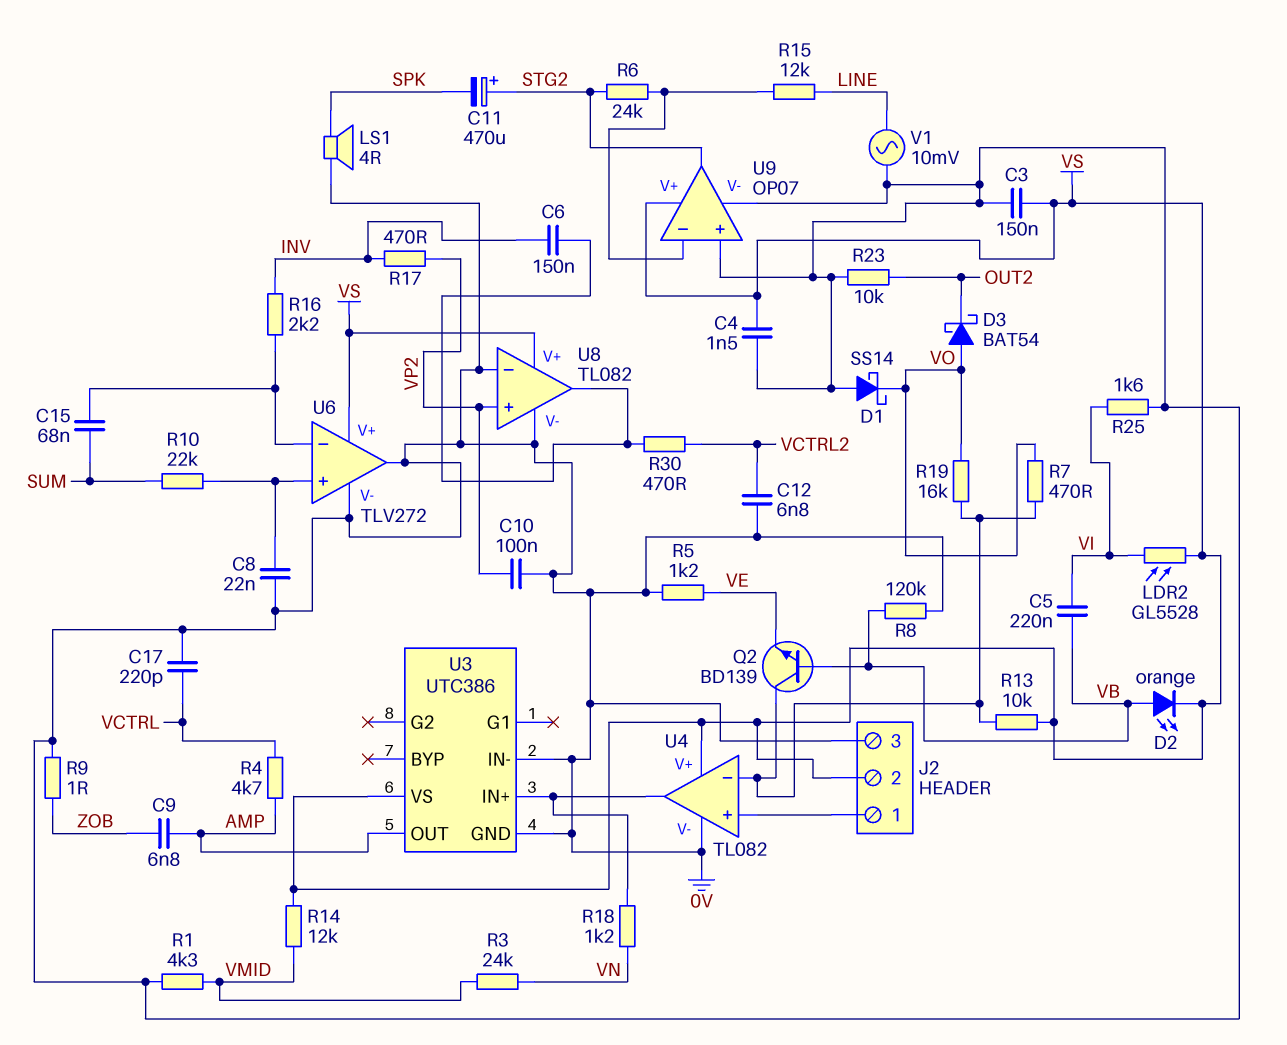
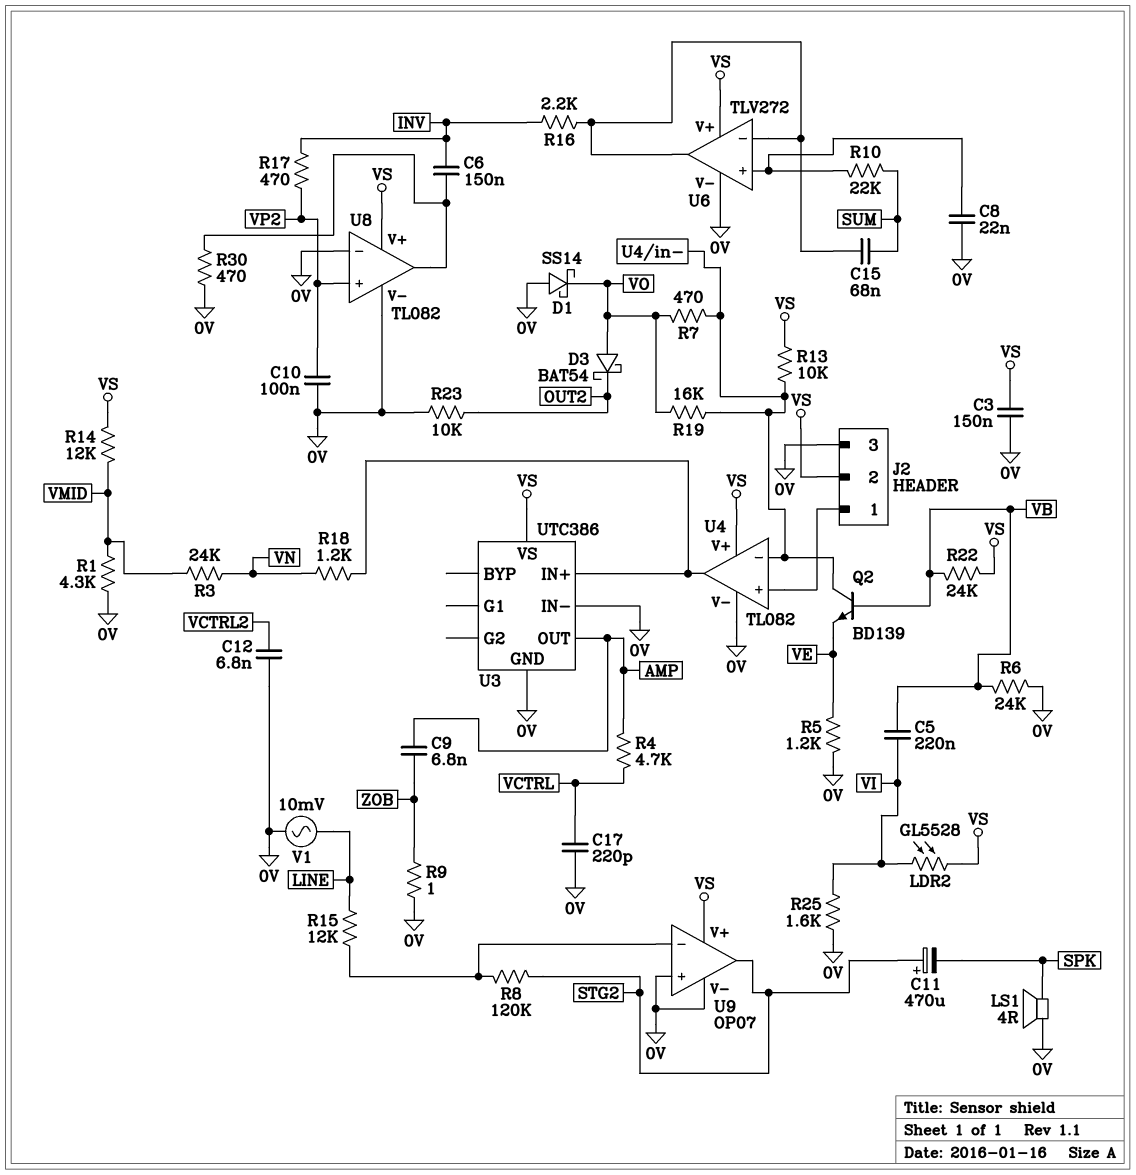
C4: 1.5nF (0V, VS) -> none
D2: LED orange (A VB, K VS) -> none
R6: 24k (STG2, U9/in-) -> 24k (0V, VB)
R8: 120k (0V, VB) -> 120k (STG2, U9/in-)
R22: none -> 24k (VB, VS)
R30: 470 (U8/out, VCTRL2) -> 470 (0V, U8/out)
U6 pin out: 0V -> U6/in-

